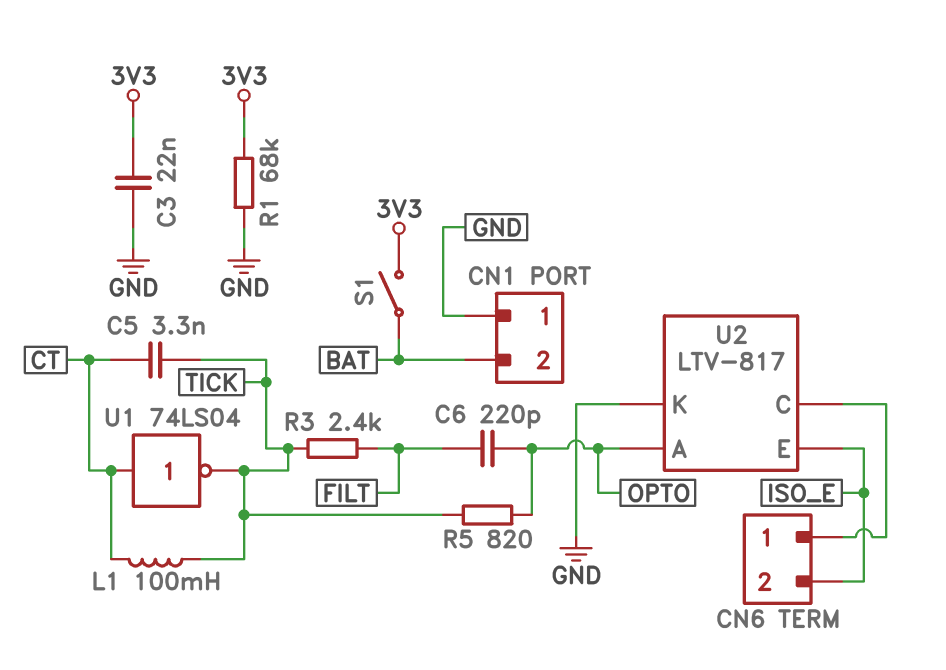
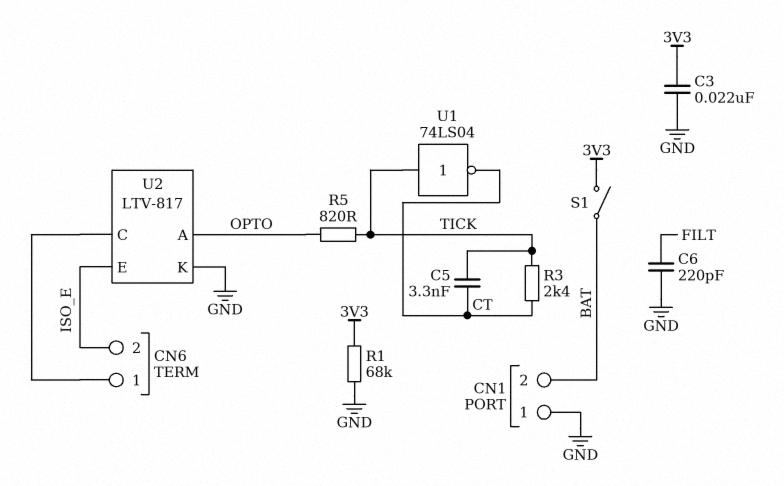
C6: 220pF (FILT, OPTO) -> 220pF (FILT, GND)
L1: 100mH (CT, TICK) -> none
R3: 2.4k (FILT, TICK) -> 2.4k (CT, TICK)
U1: NOT 74LS04 (in CT, out TICK) -> NOT 74LS04 (in TICK, out CT)

